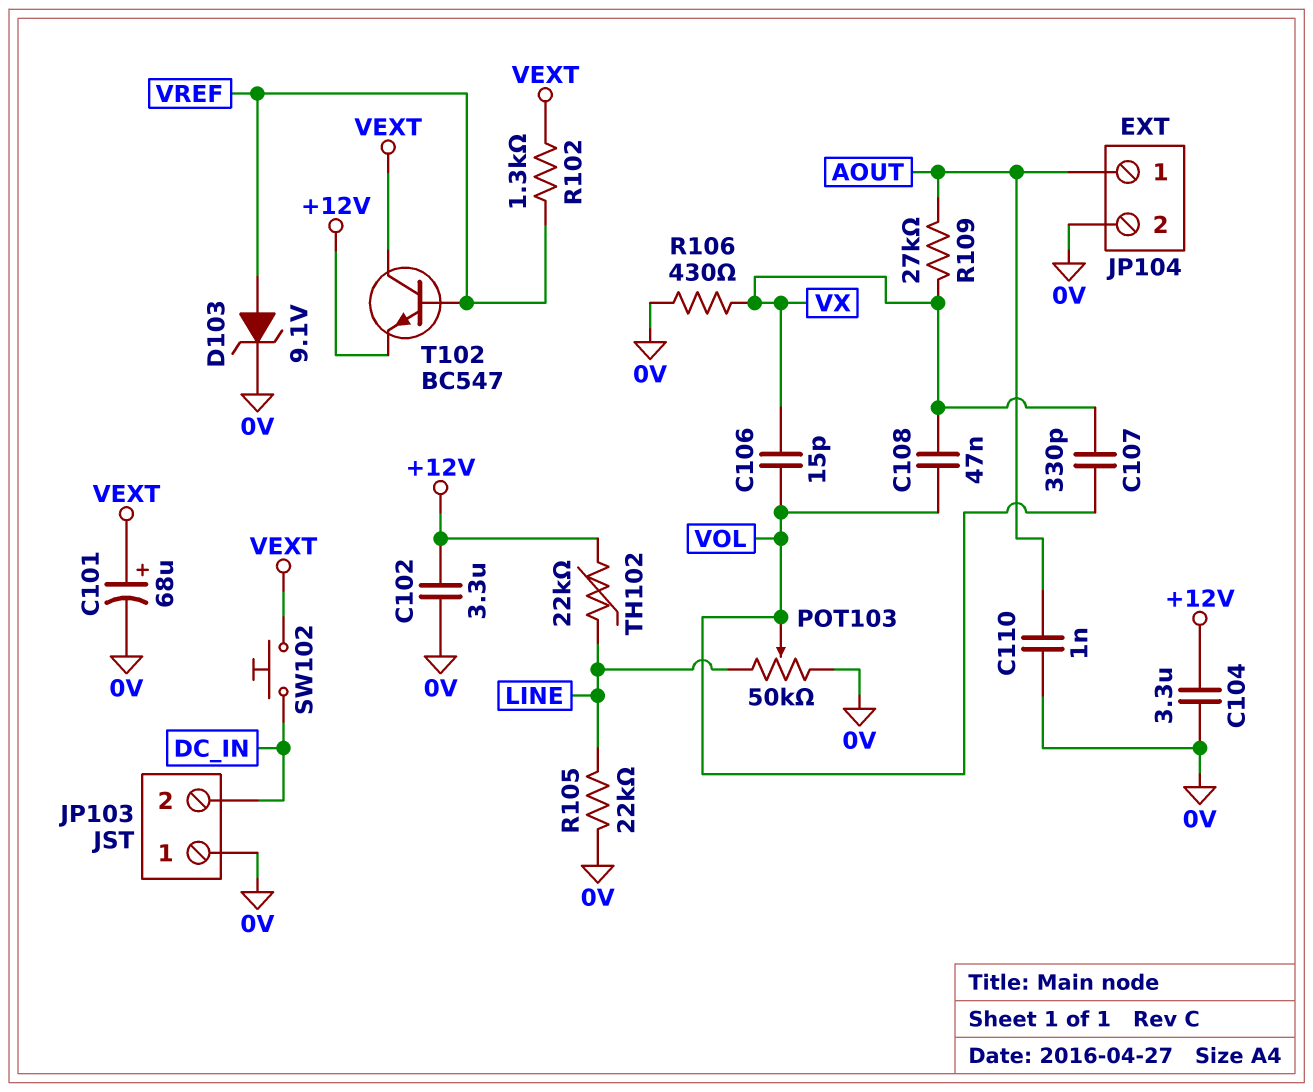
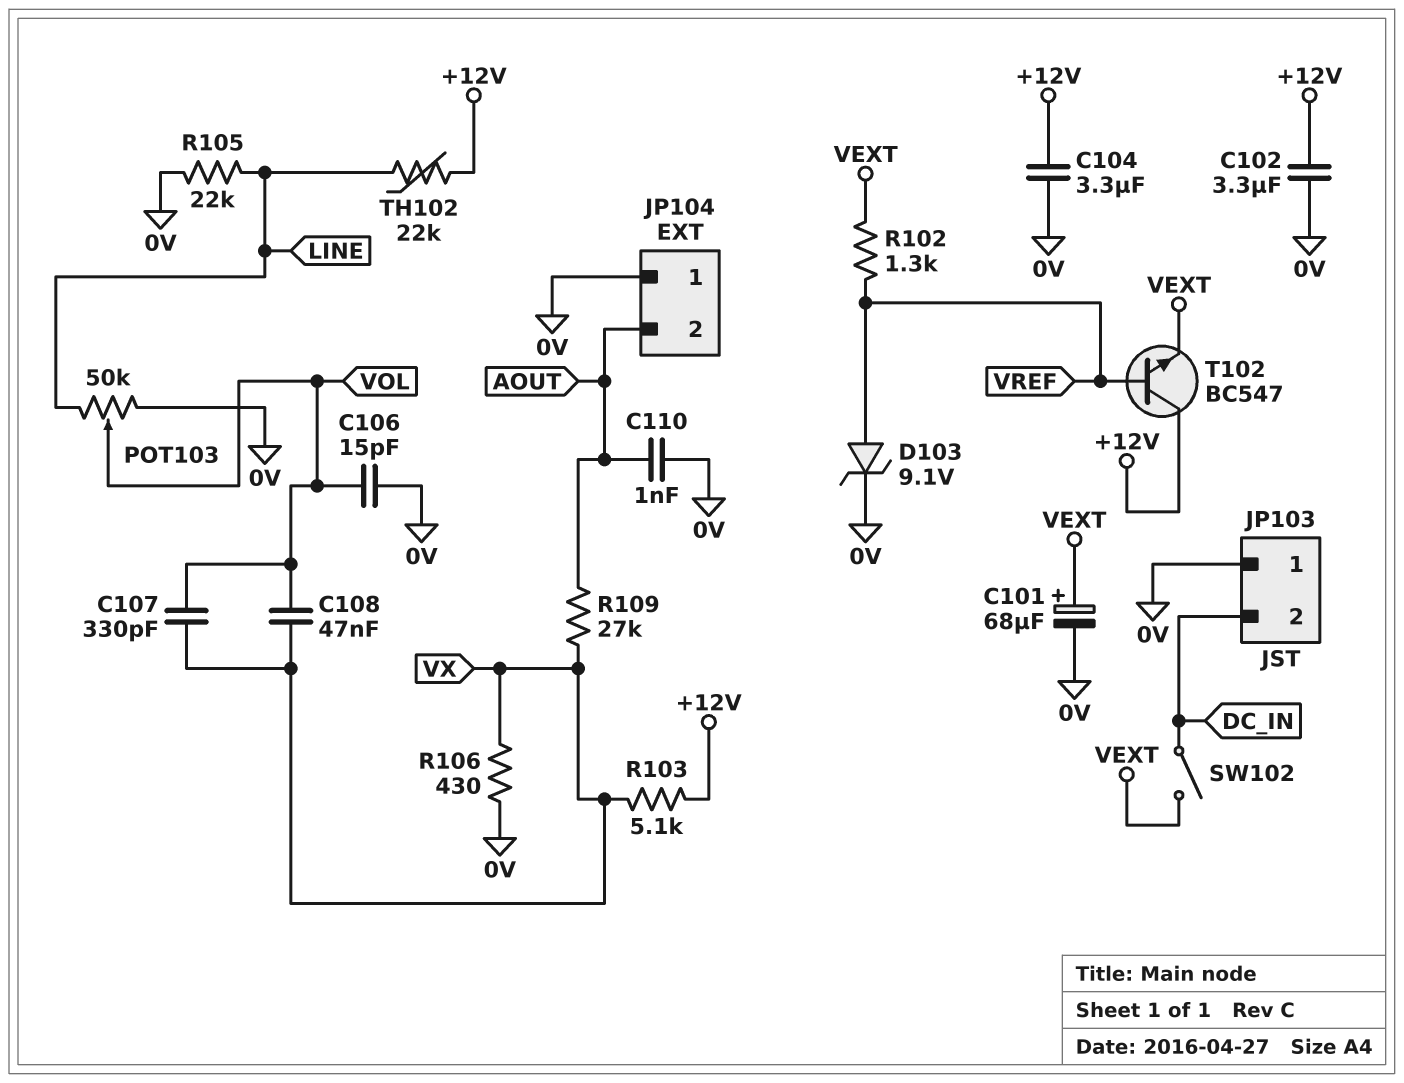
C106: 15pF (VOL, VX) -> 15pF (0V, VOL)
JP104 pin 1: AOUT -> 0V
JP104 pin 2: 0V -> AOUT
R103: none -> 5.1k (+12V, VX)
SW102: button (DC_IN, VEXT) -> switch (DC_IN, VEXT)
T102: NPN BC547 (B VREF, C VEXT, E +12V) -> NPN BC547 (B VREF, C +12V, E VEXT)

